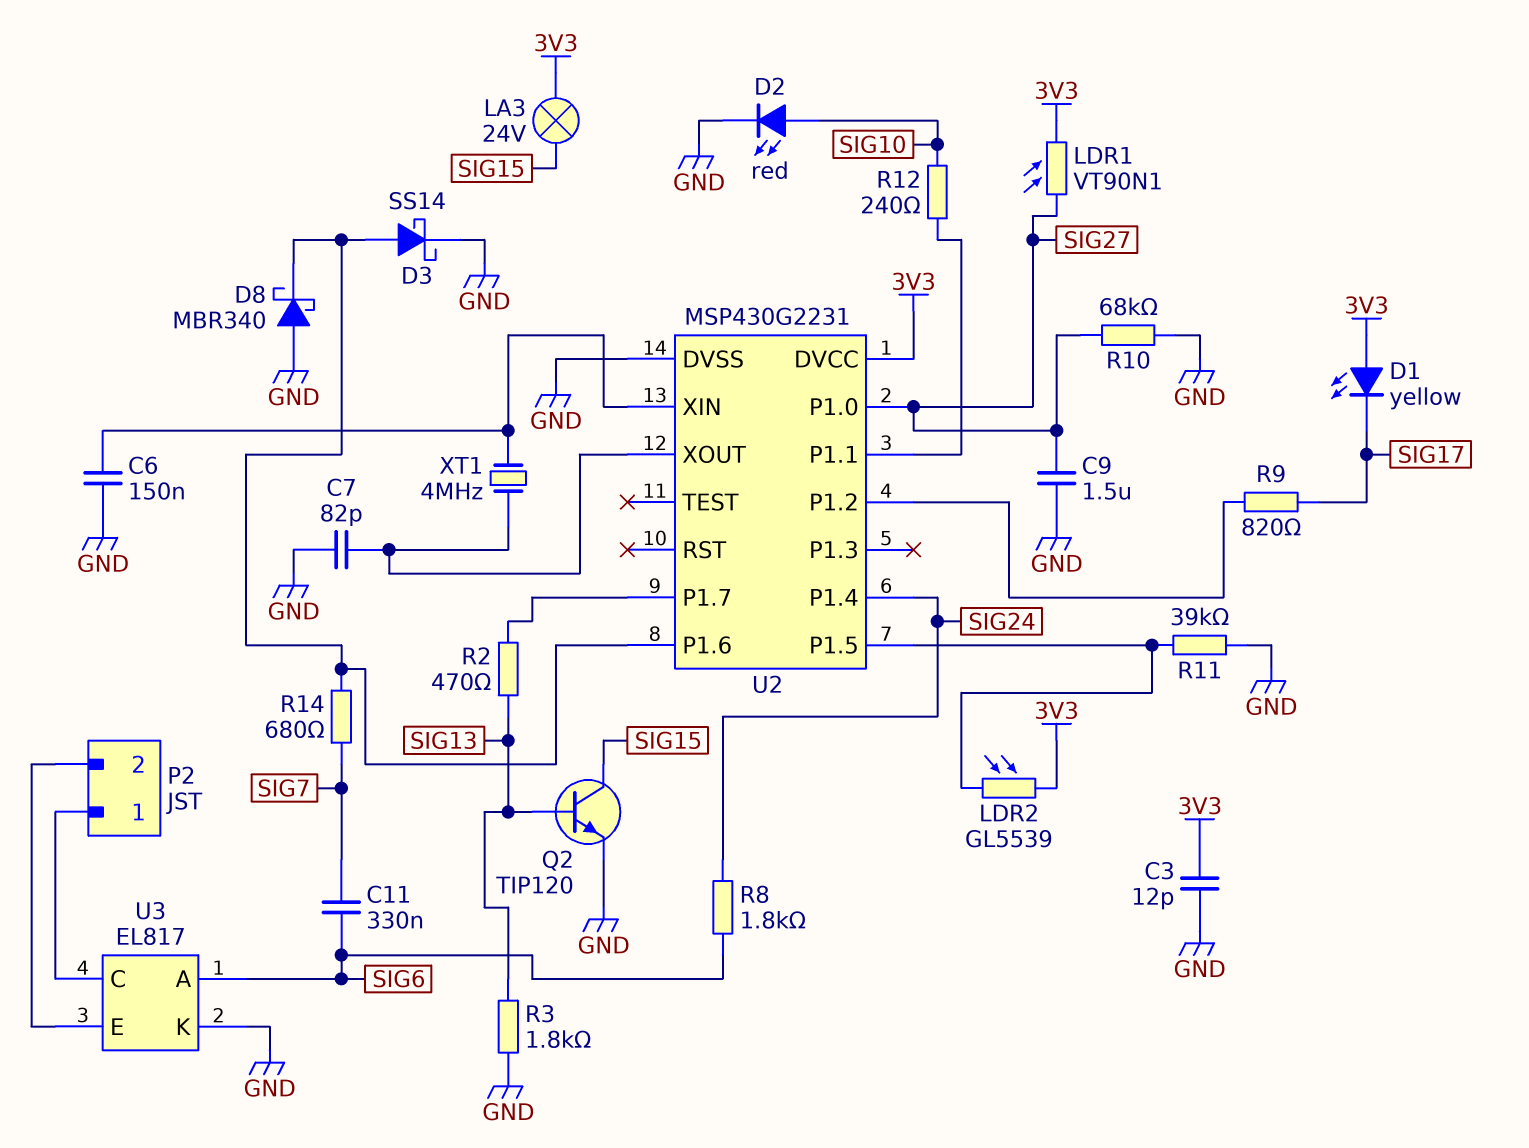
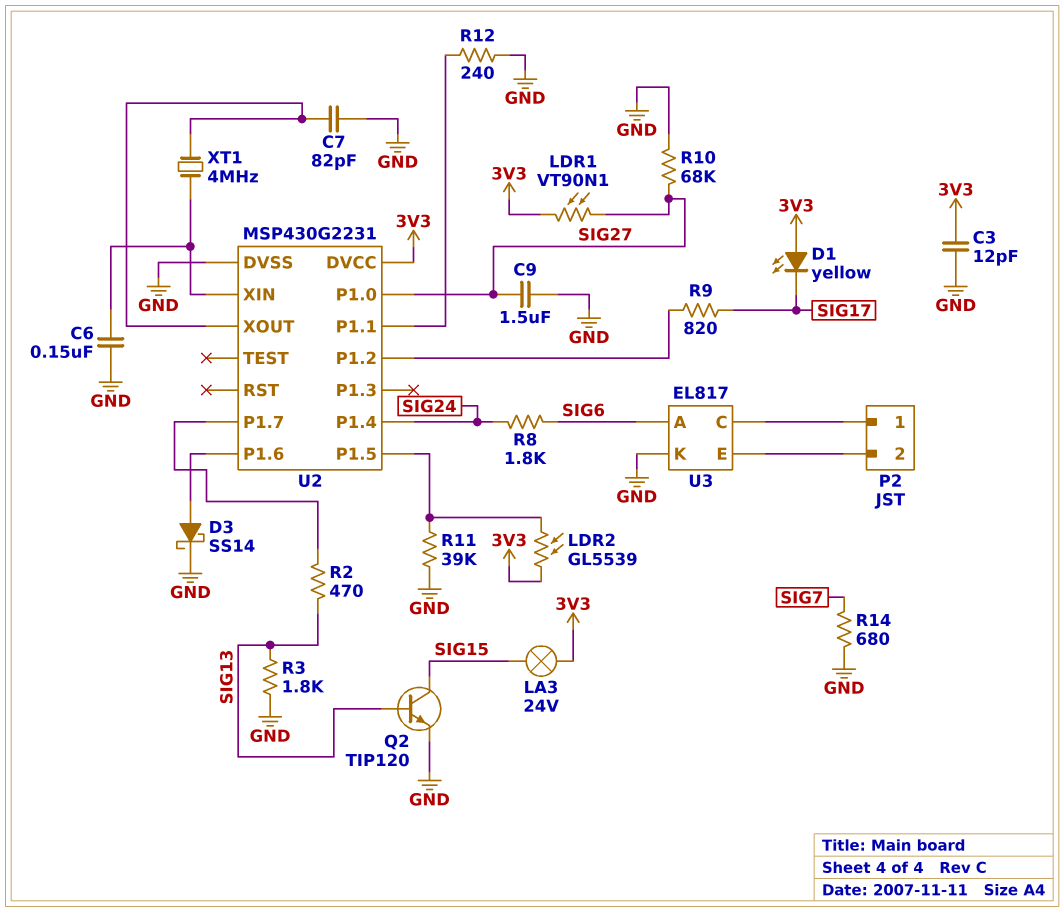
C11: 330nF (SIG6, SIG7) -> none
D2: LED red (A SIG10, K GND) -> none
D8: schottky MBR340 (A GND, K U2/P1.6) -> none
R12: 240 (SIG10, U2/P1.1) -> 240 (GND, U2/P1.1)
R14: 680 (SIG7, U2/P1.6) -> 680 (GND, SIG7)

